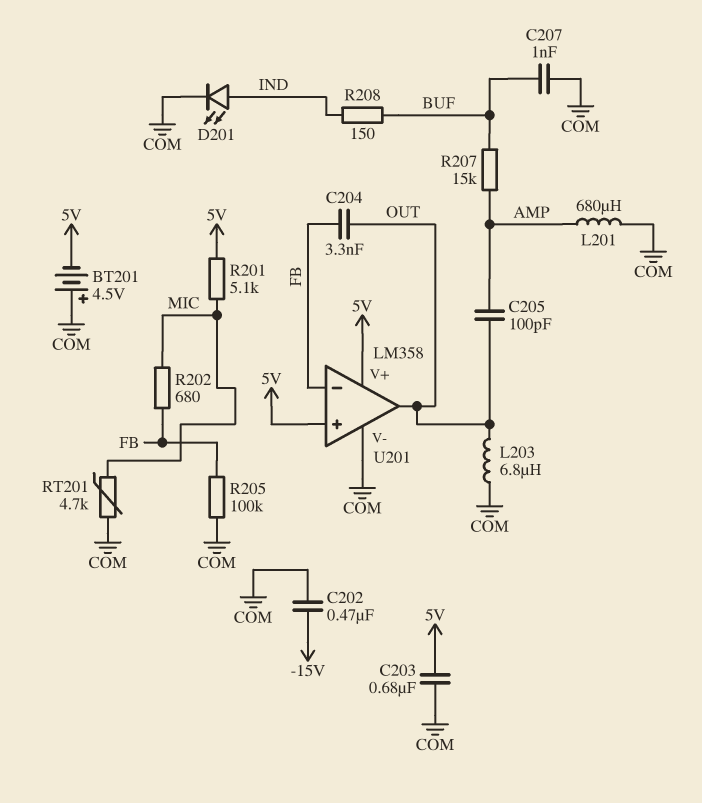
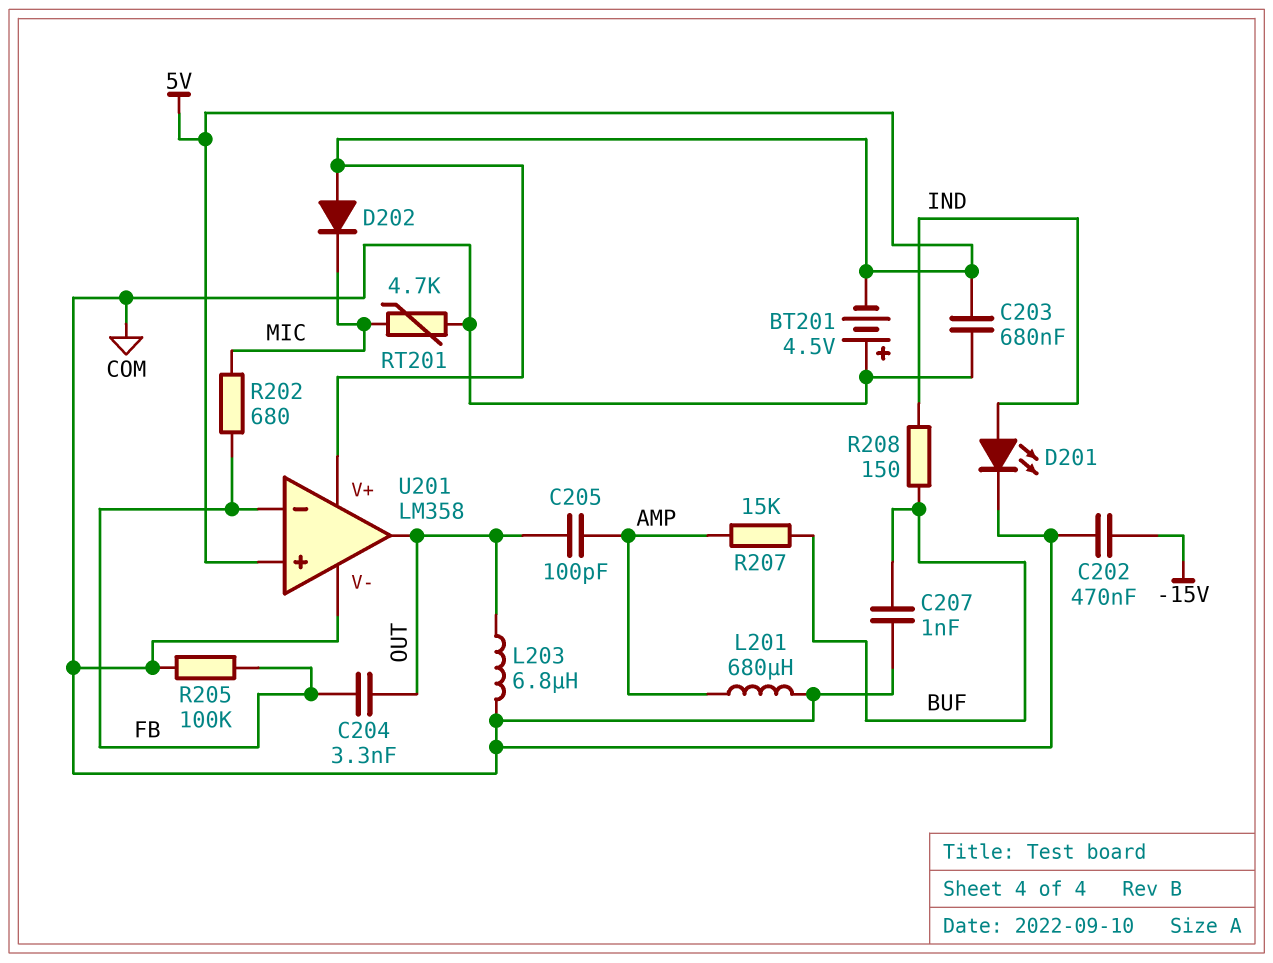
D202: none -> diode (A 5V, K MIC)
R201: 5.1k (5V, MIC) -> none

